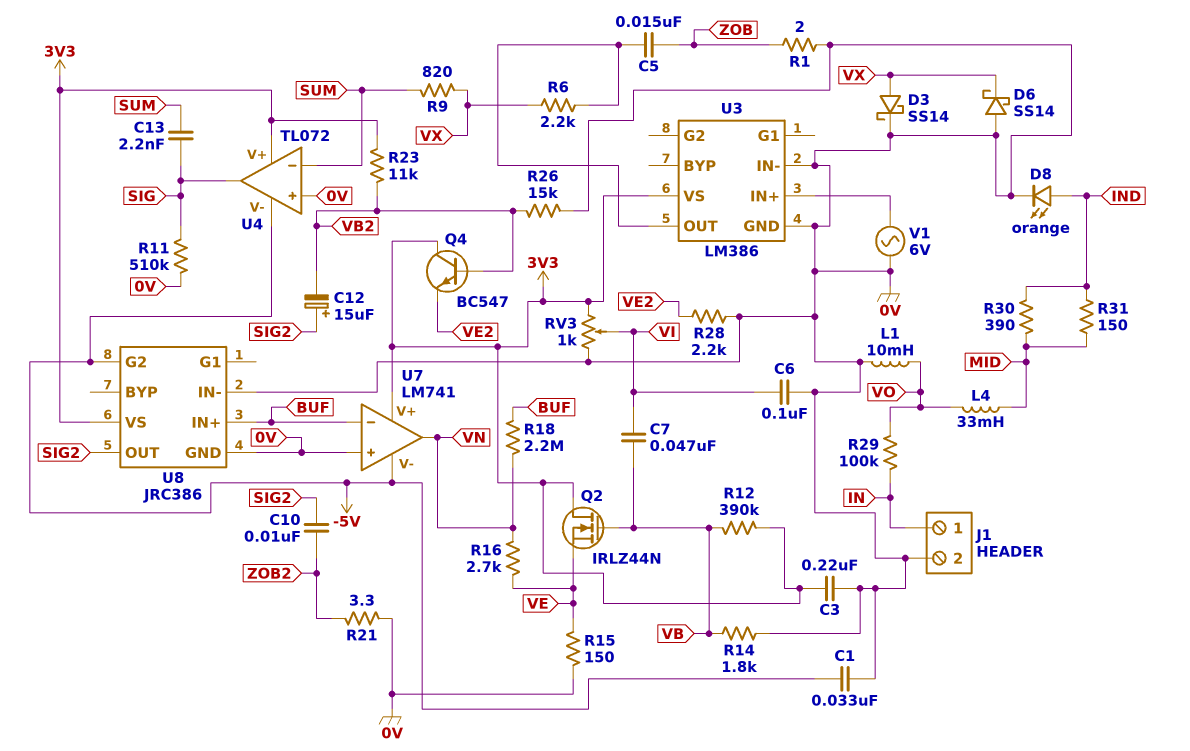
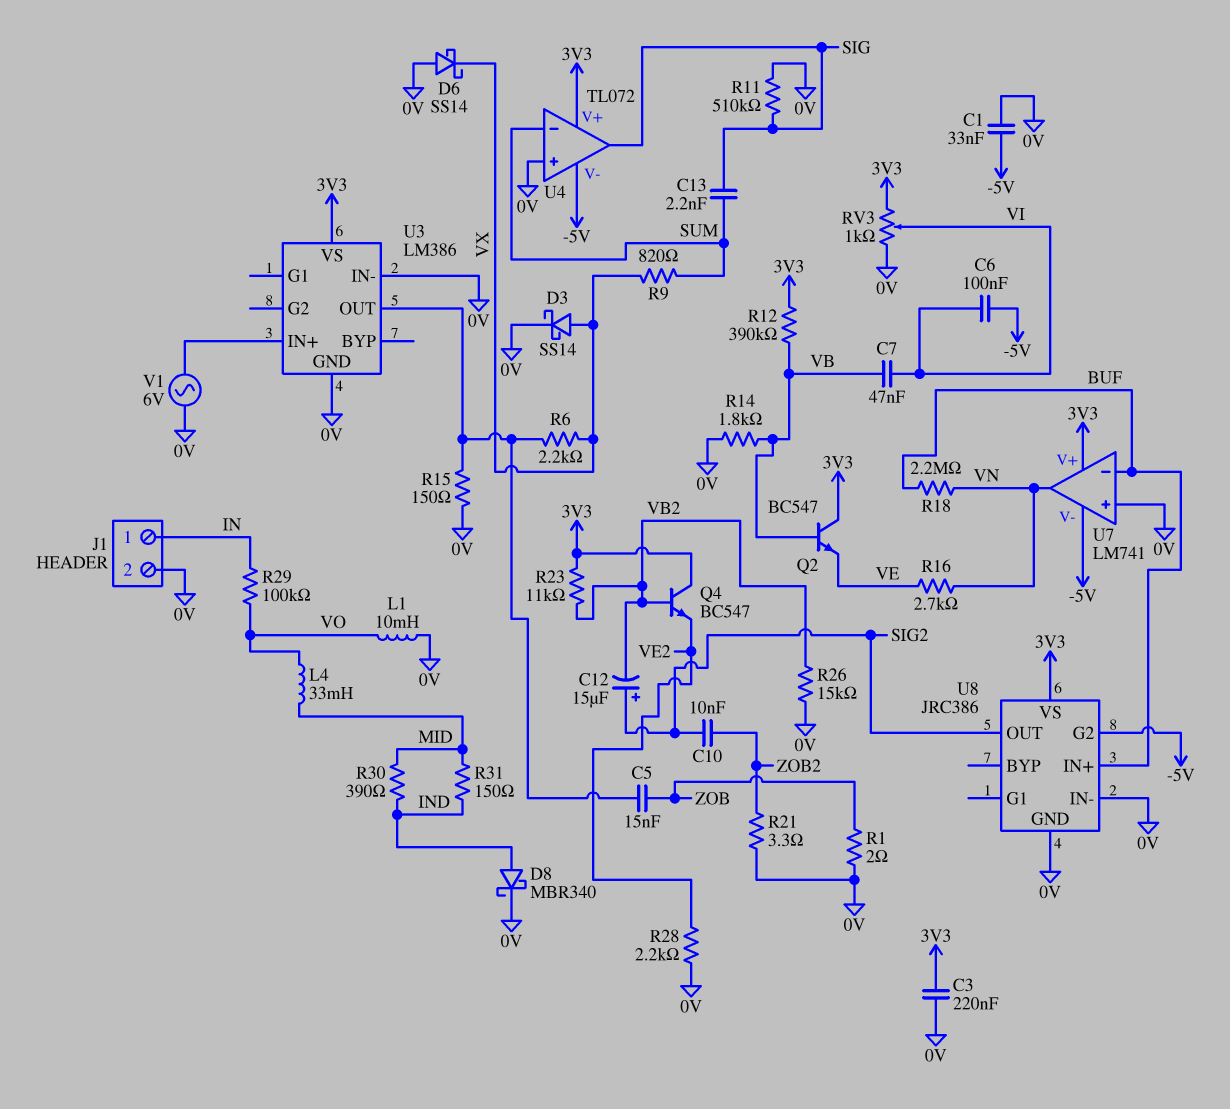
C6: 100nF (0V, VI) -> 100nF (-5V, VI)
D8: LED orange (A IND, K 0V) -> schottky MBR340 (A IND, K 0V)
Q2: NMOS IRLZ44N (G VB, D 3V3, S VE) -> NPN BC547 (B VB, C 3V3, E VE)
R15: 150 (0V, VE) -> 150 (0V, U3/OUT)

